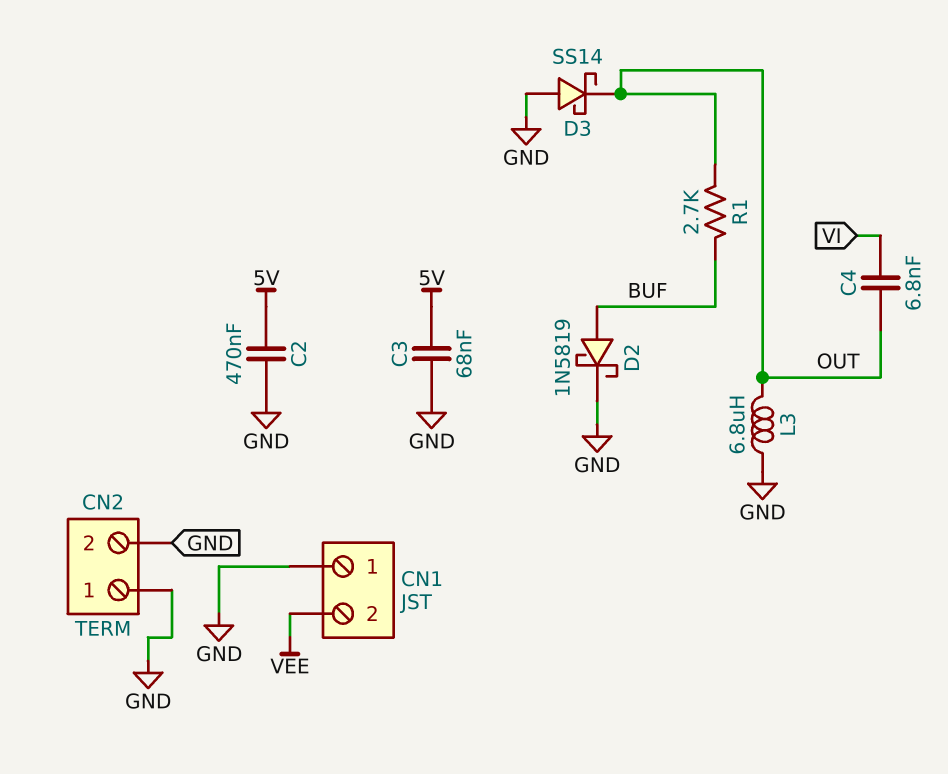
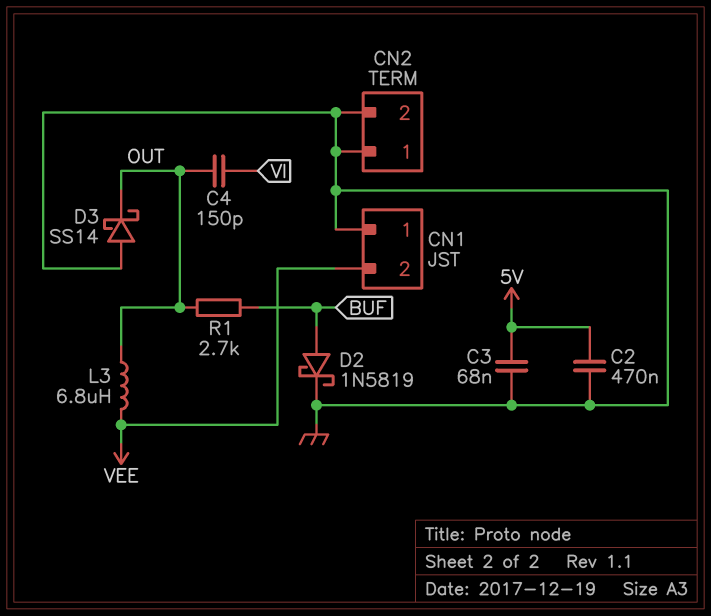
C4: 6.8nF (OUT, VI) -> 150pF (OUT, VI)
L3: 6.8uH (GND, OUT) -> 6.8uH (OUT, VEE)

